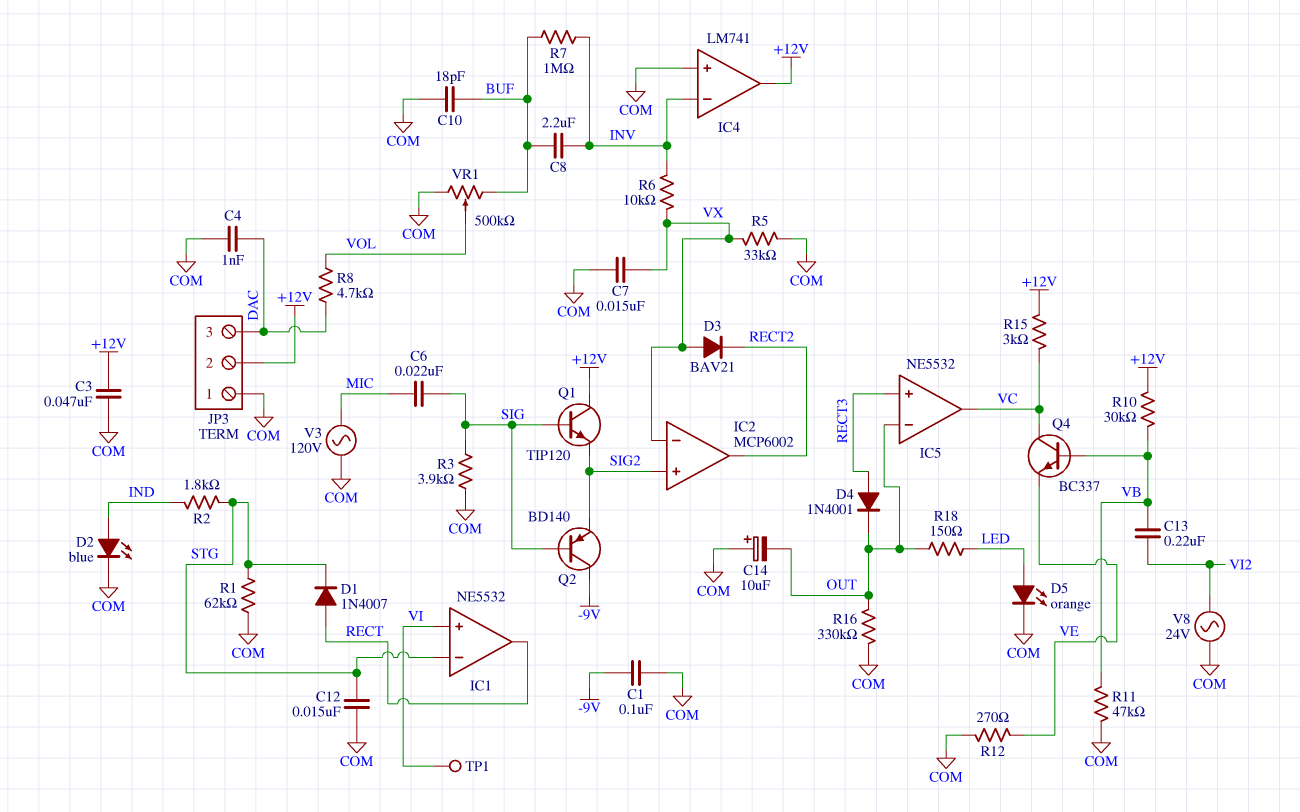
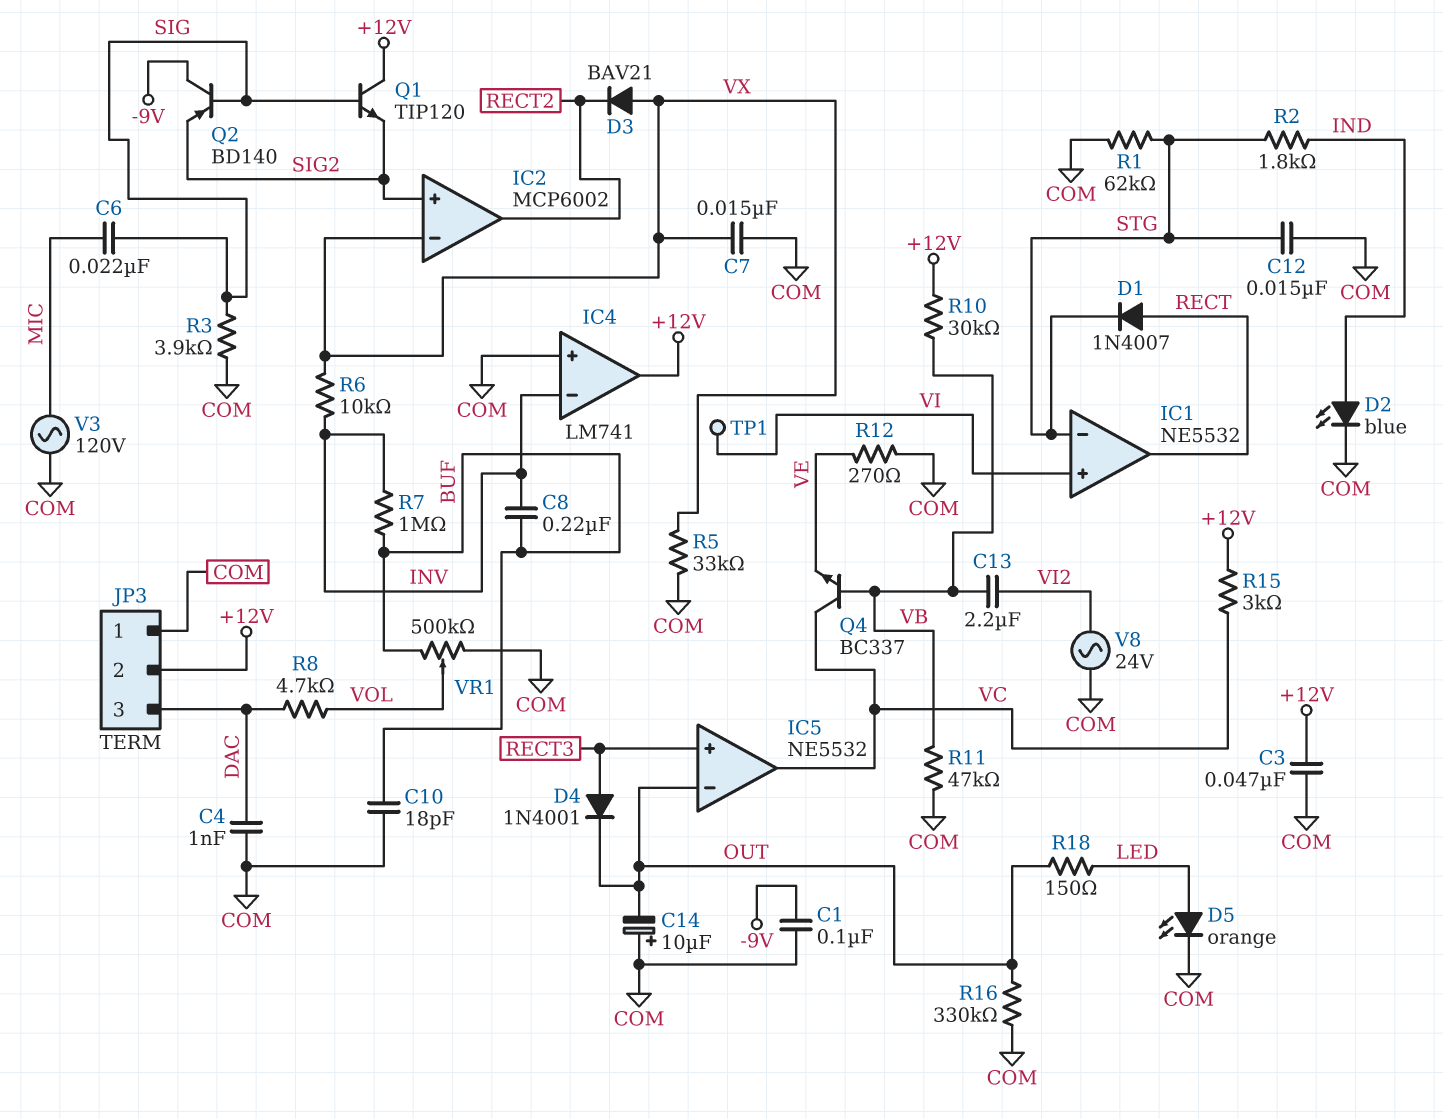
C8: 2.2uF (BUF, INV) -> 220nF (BUF, INV)
C13: 220nF (VB, VI2) -> 2.2uF (VB, VI2)

